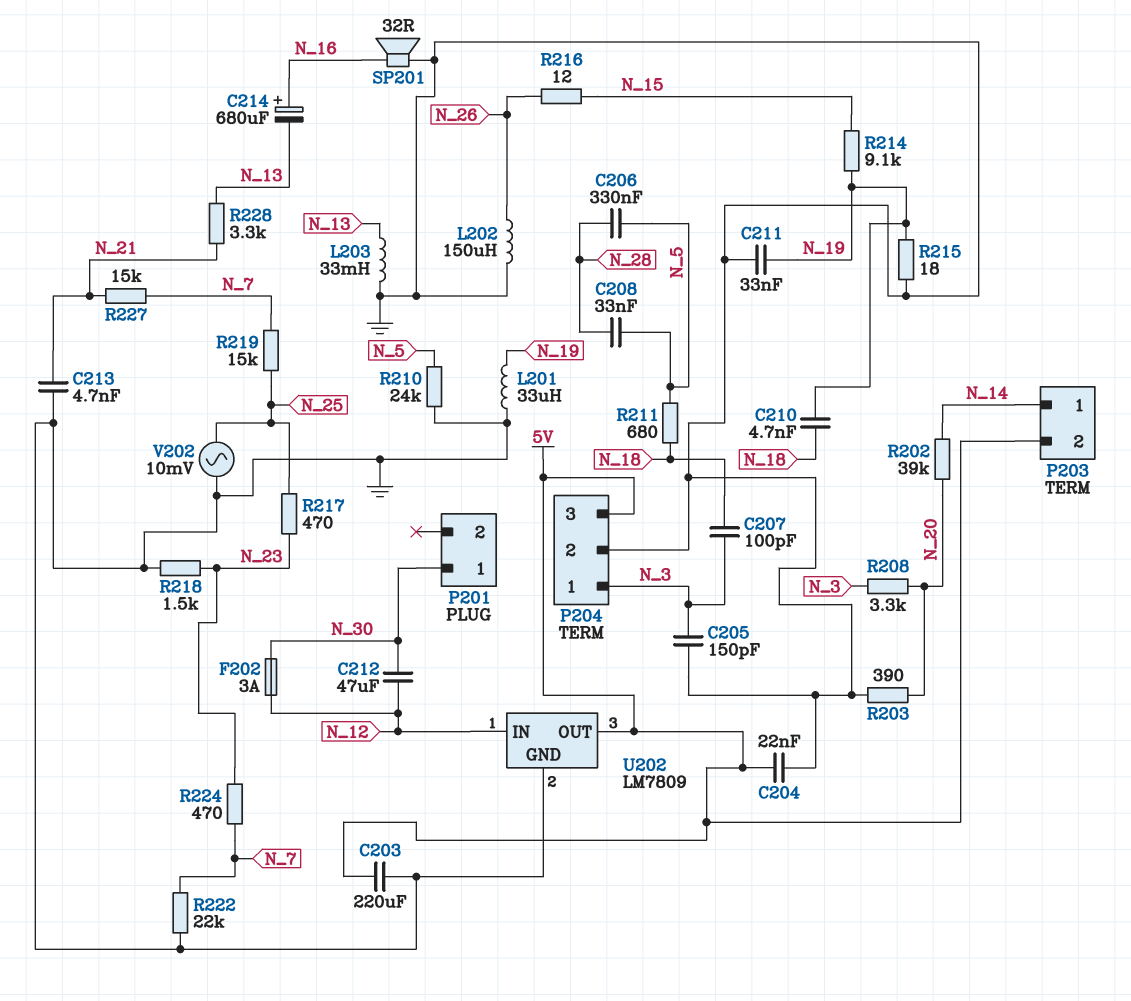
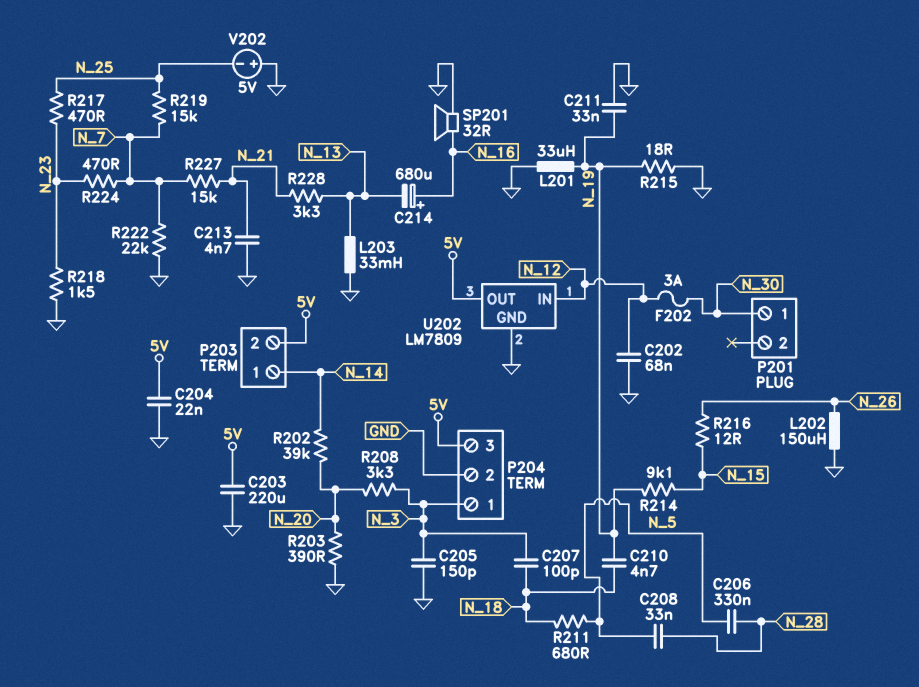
C202: none -> 68nF (GND, N_12)
C212: 47uF (N_12, N_30) -> none
R210: 24k (GND, N_5) -> none
V202: AC 10mV (GND, N_25) -> 5V (plus GND, minus N_25)

